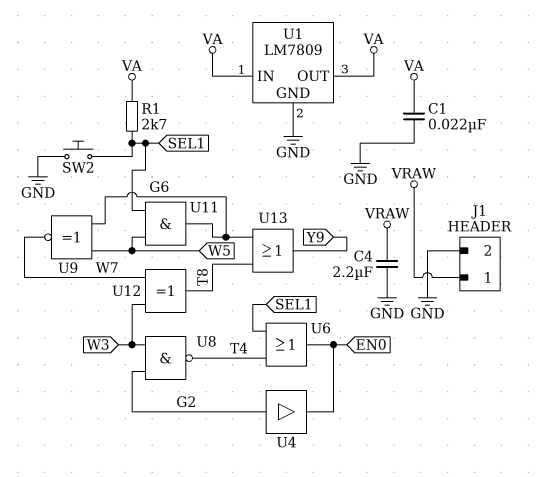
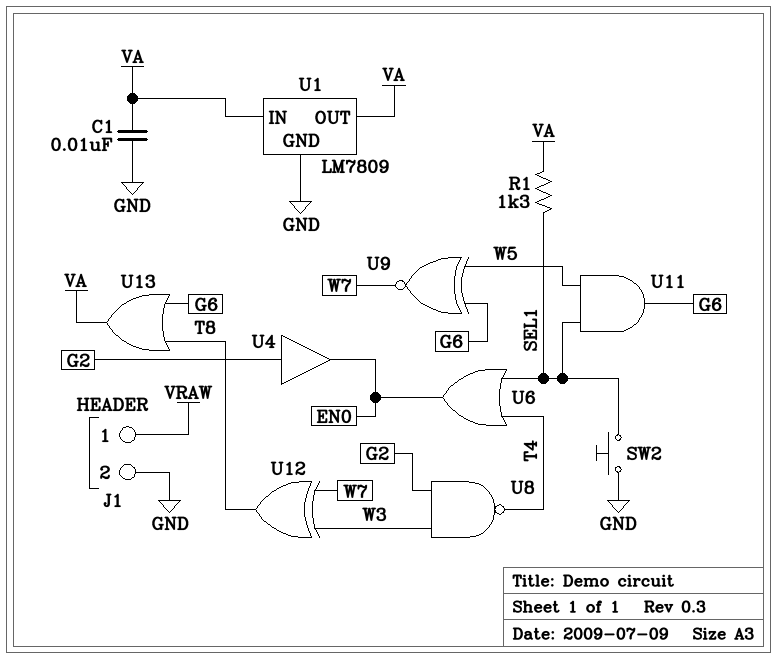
C1: 22nF (GND, VA) -> 10nF (GND, VA)
C4: 2.2uF (GND, VRAW) -> none
R1: 2.7k (SEL1, VA) -> 1.3k (SEL1, VA)
U13: OR (in G6, in T8, out Y9) -> OR (in G6, in T8, out VA)

